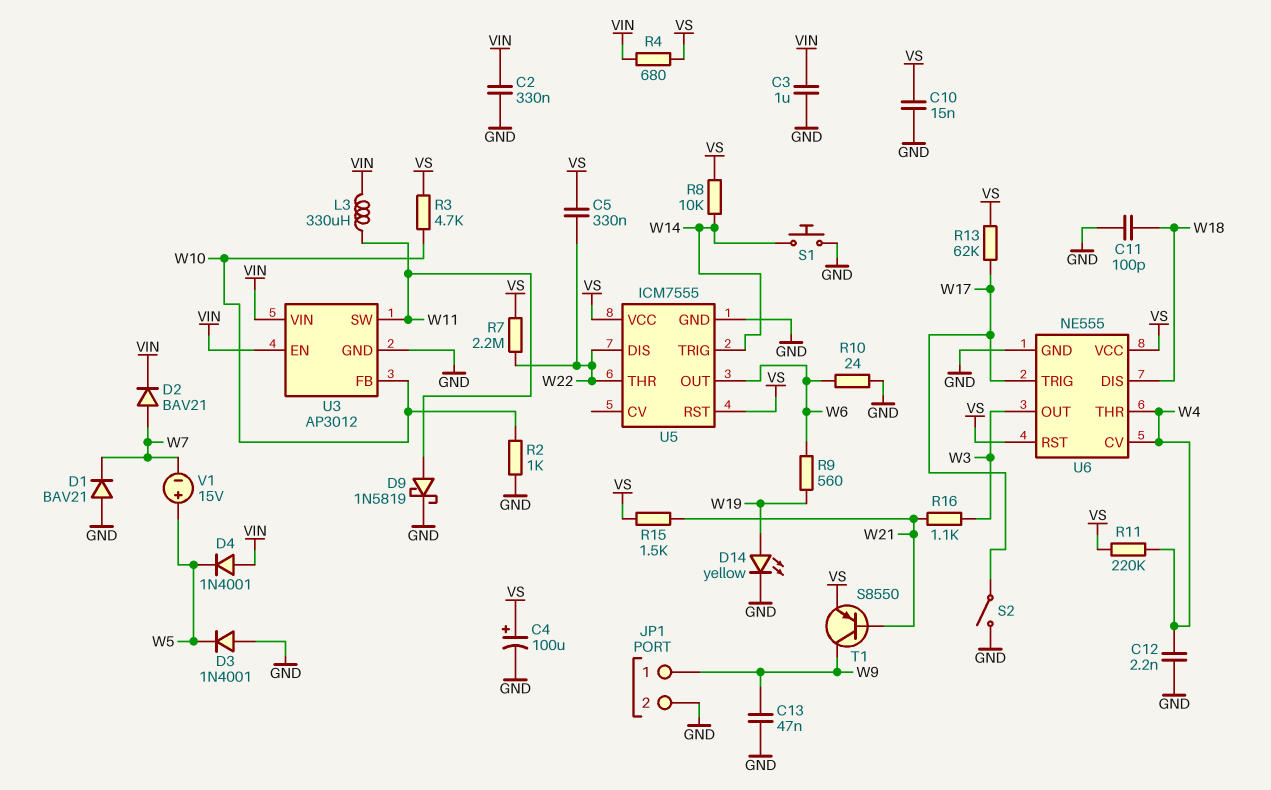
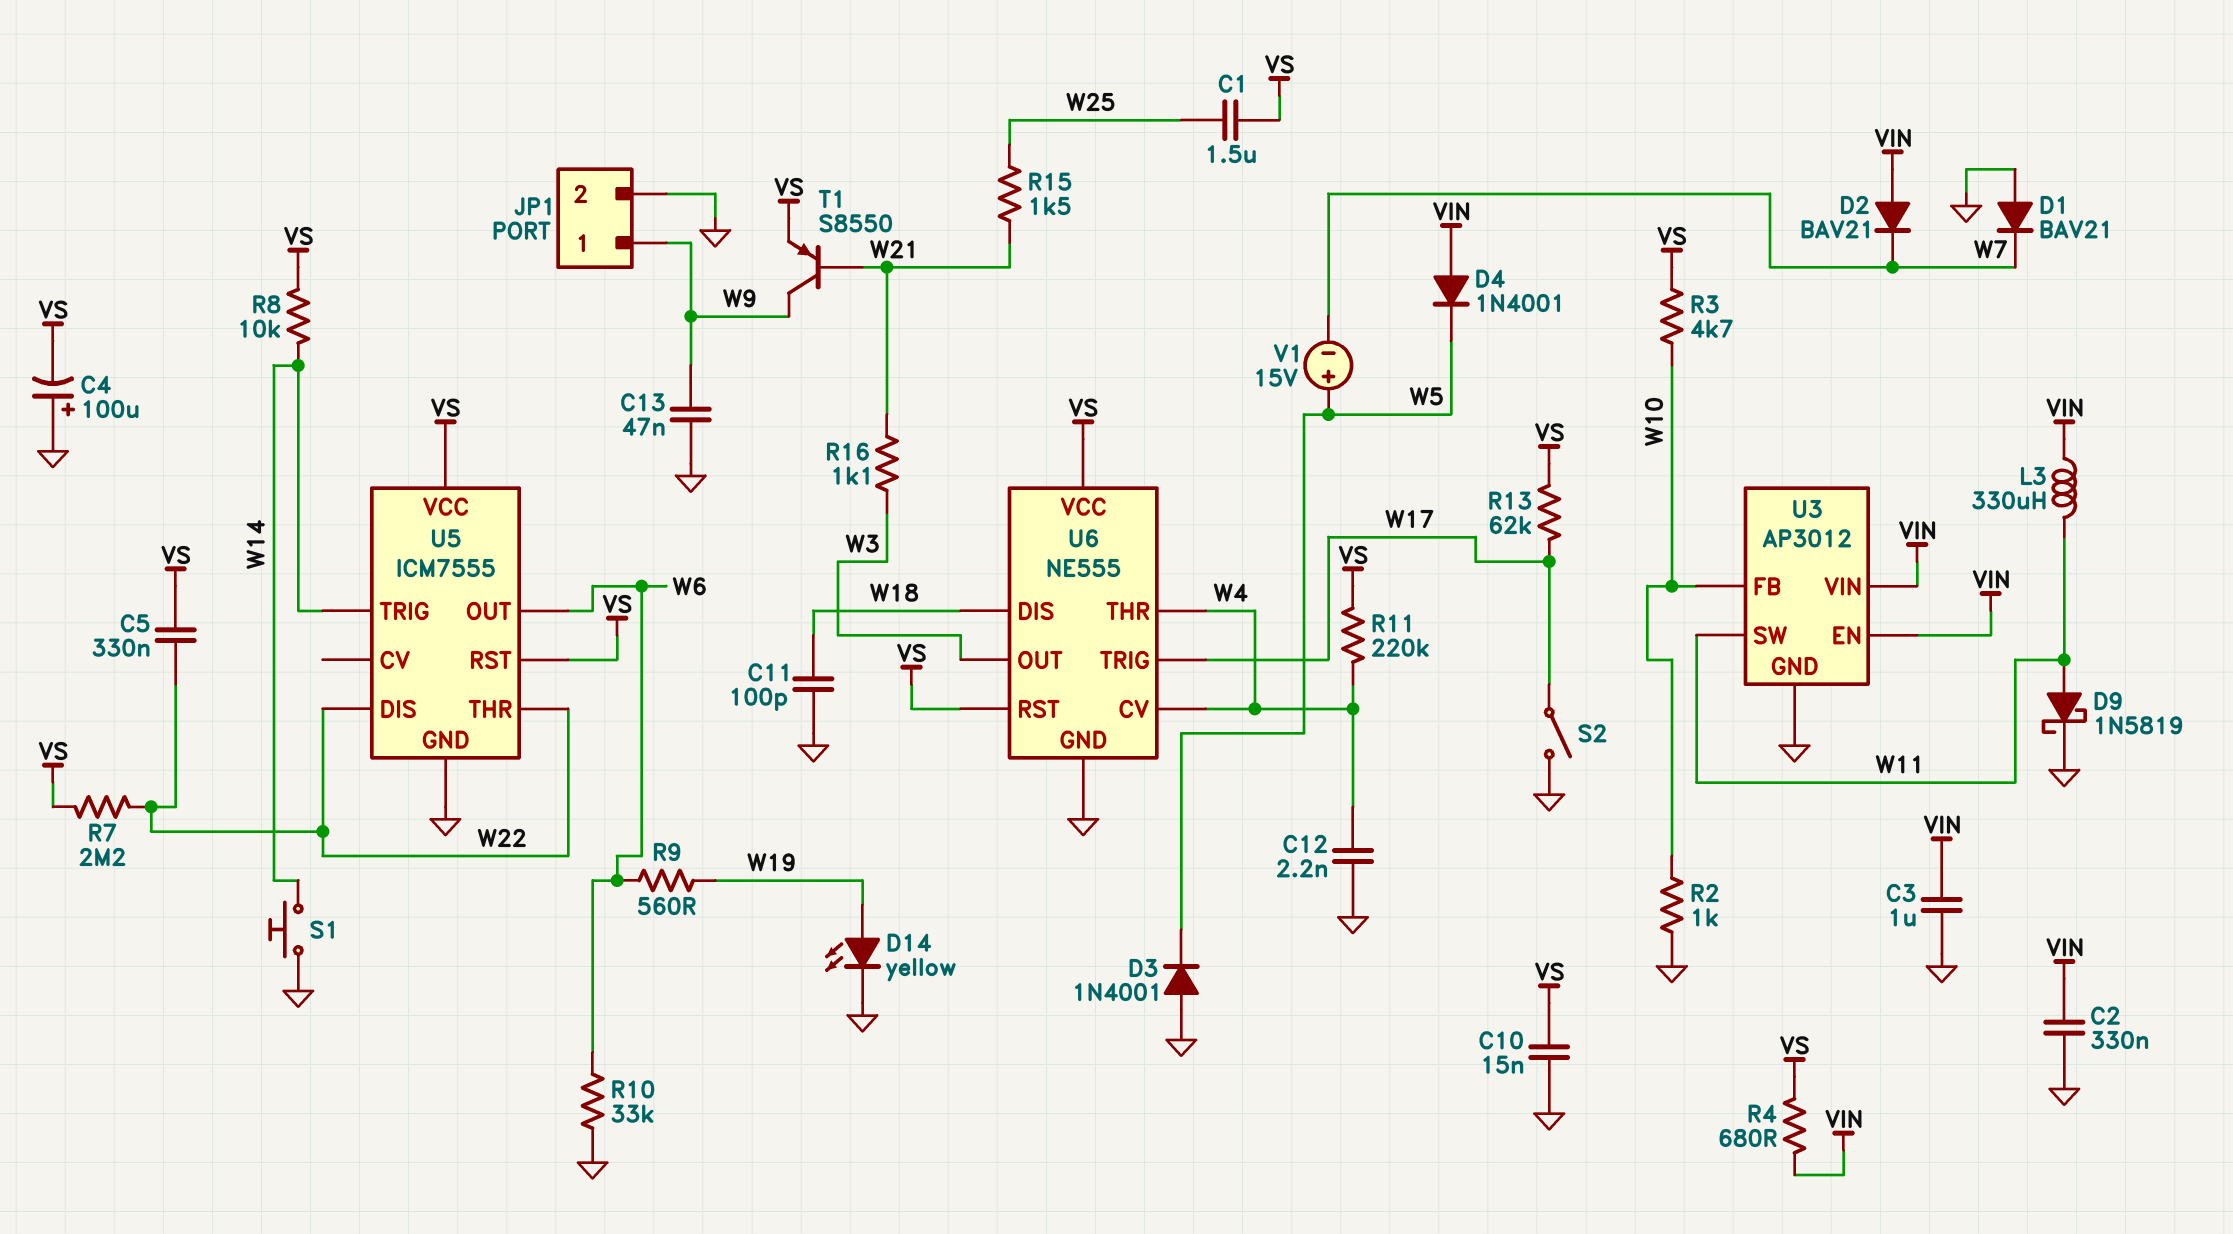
C1: none -> 1.5uF (VS, W25)
C4: 100uF (plus VS, minus GND) -> 100uF (plus GND, minus VS)
D2: diode BAV21 (A W7, K VIN) -> diode BAV21 (A VIN, K W7)
R10: 24 (GND, W6) -> 33k (GND, W6)
R15: 1.5k (VS, W21) -> 1.5k (W21, W25)

